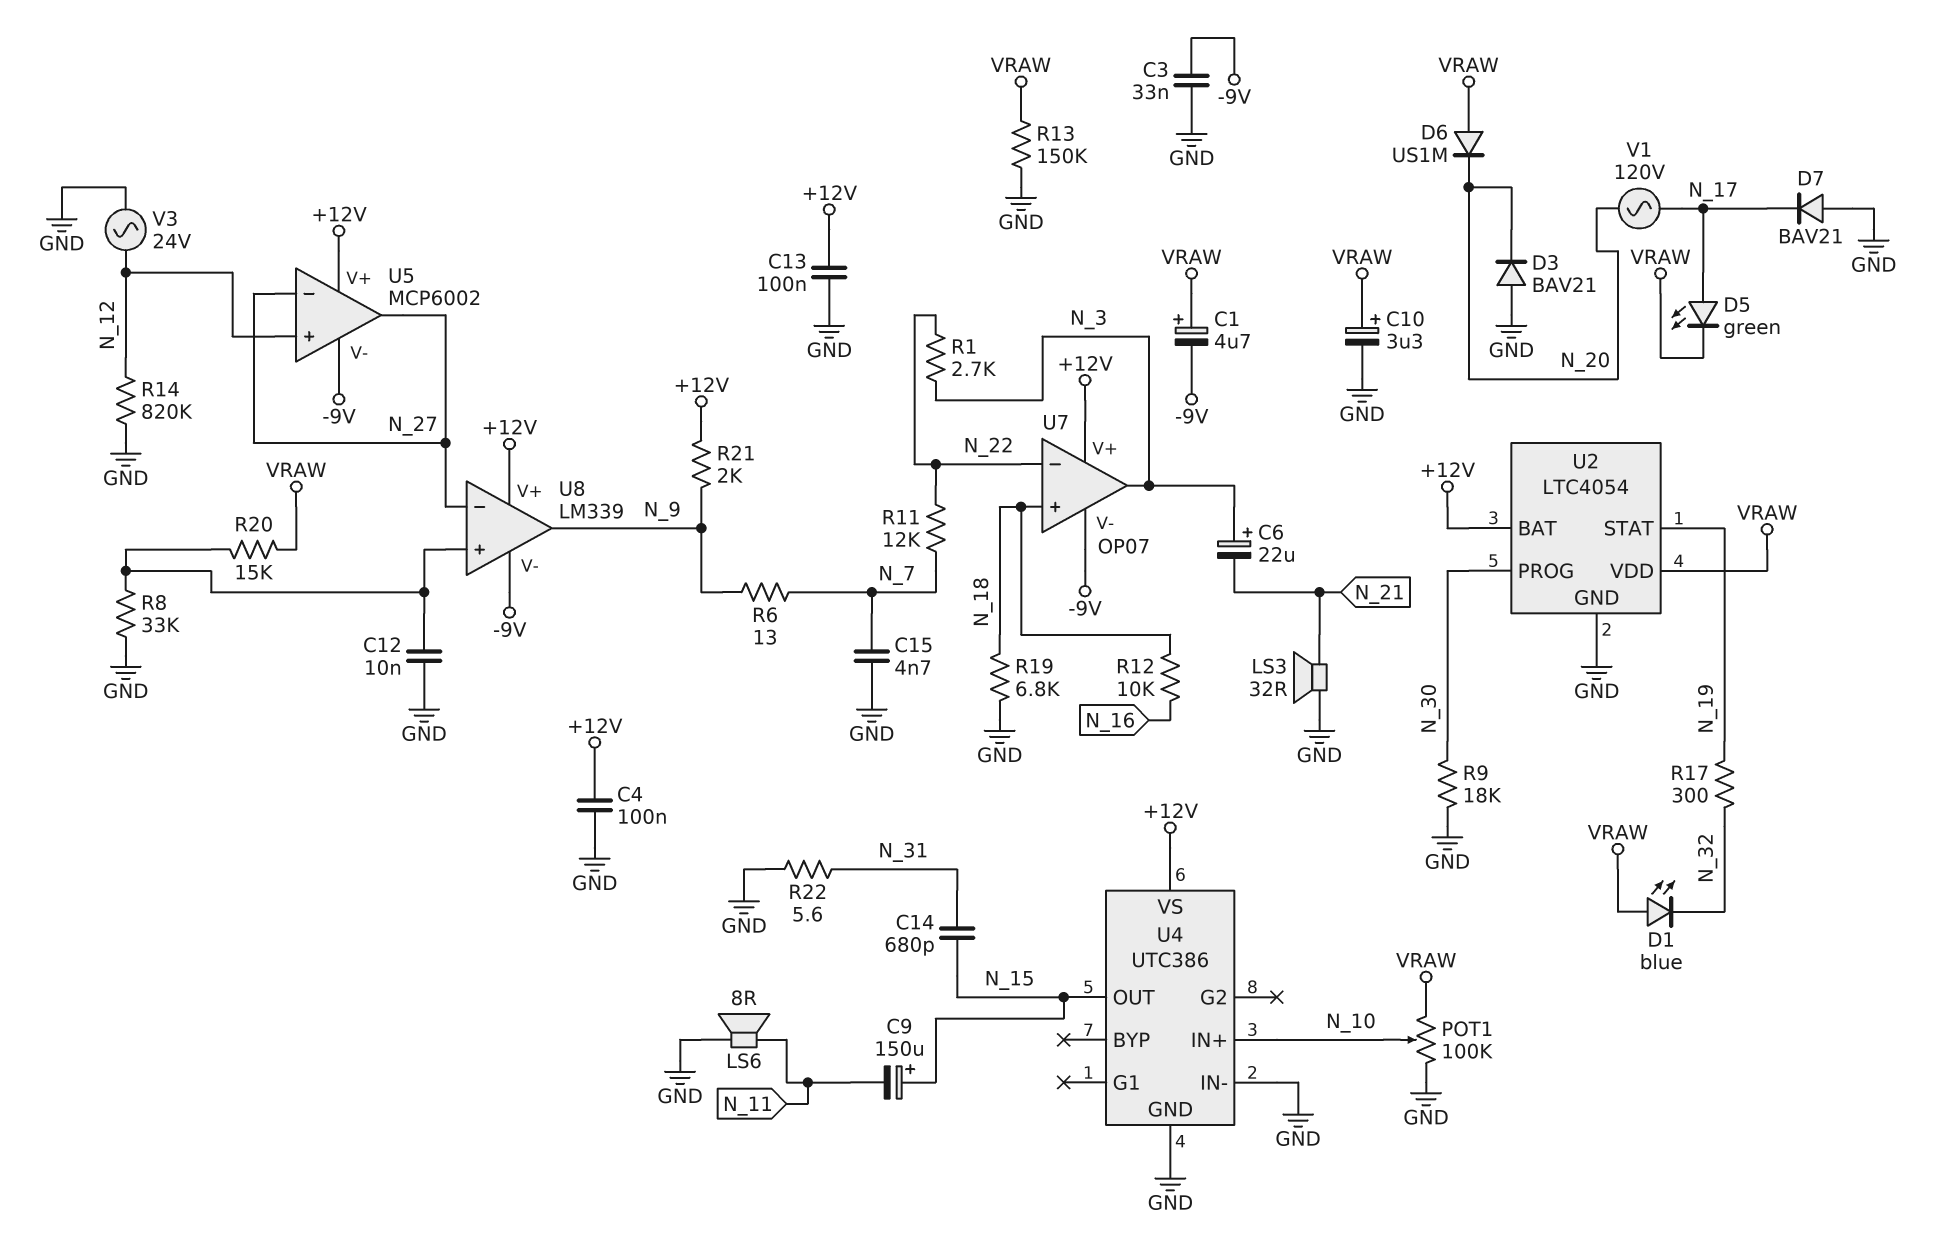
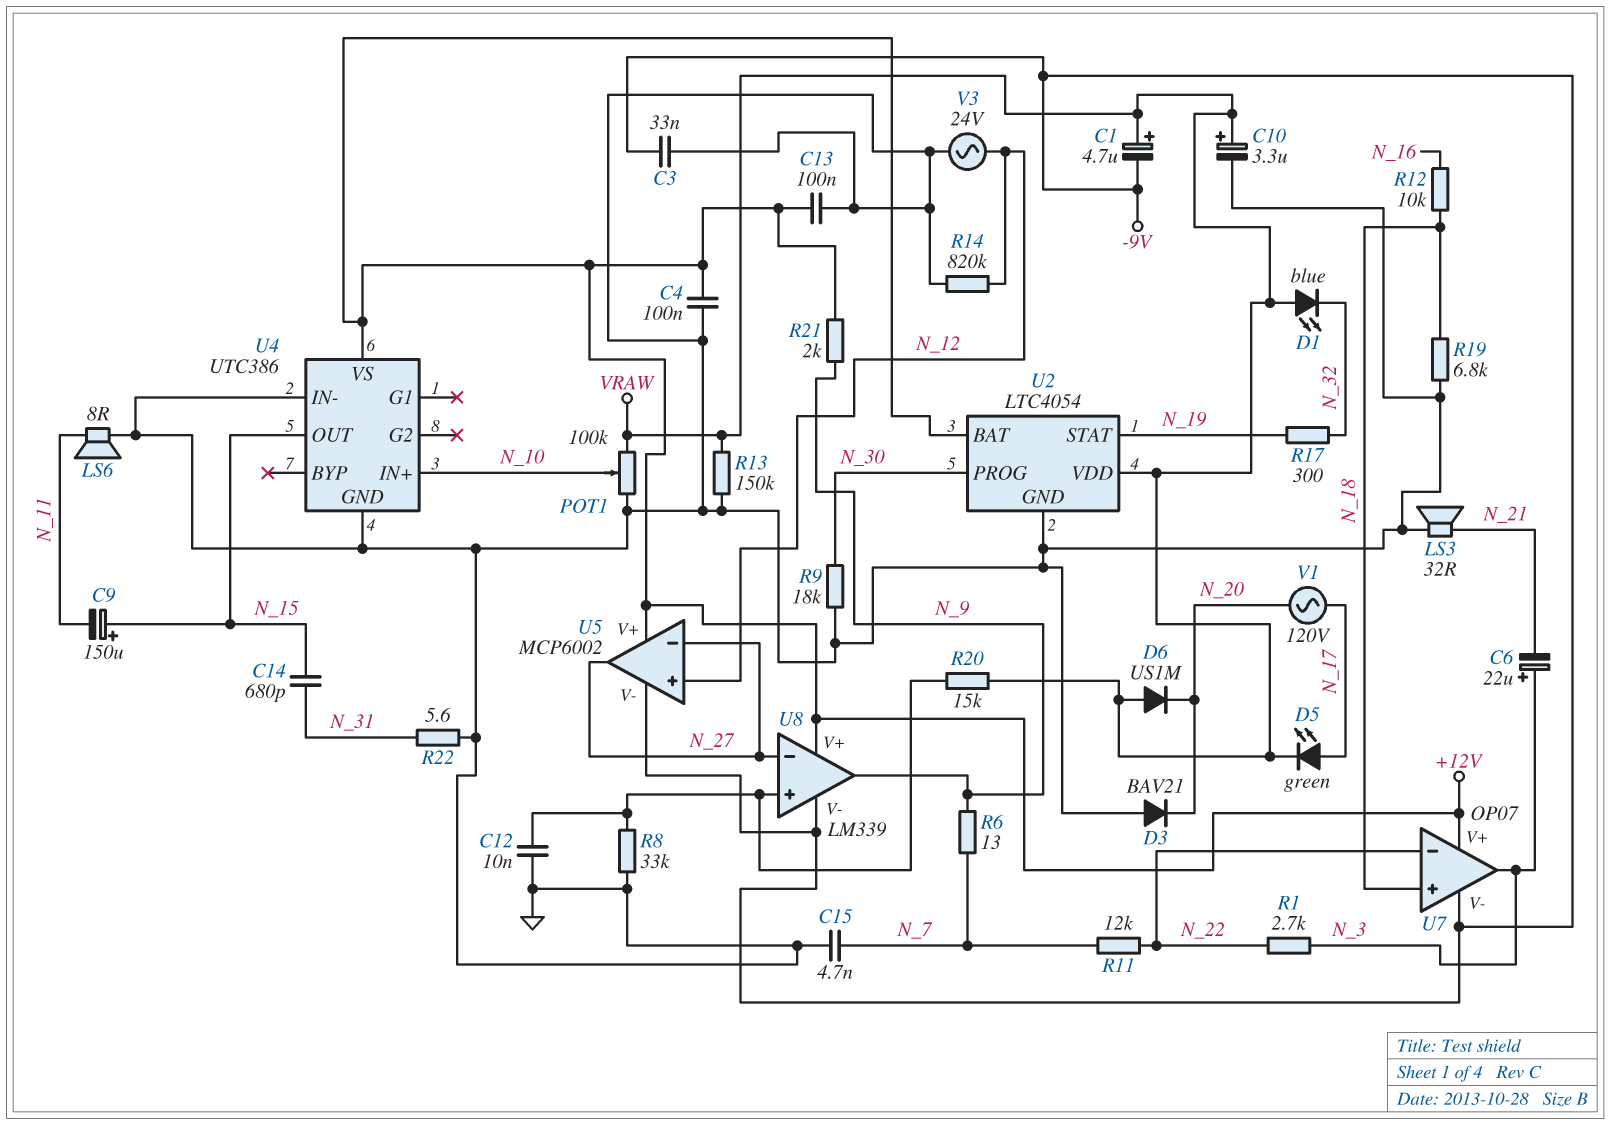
D7: diode BAV21 (A GND, K N_17) -> none

